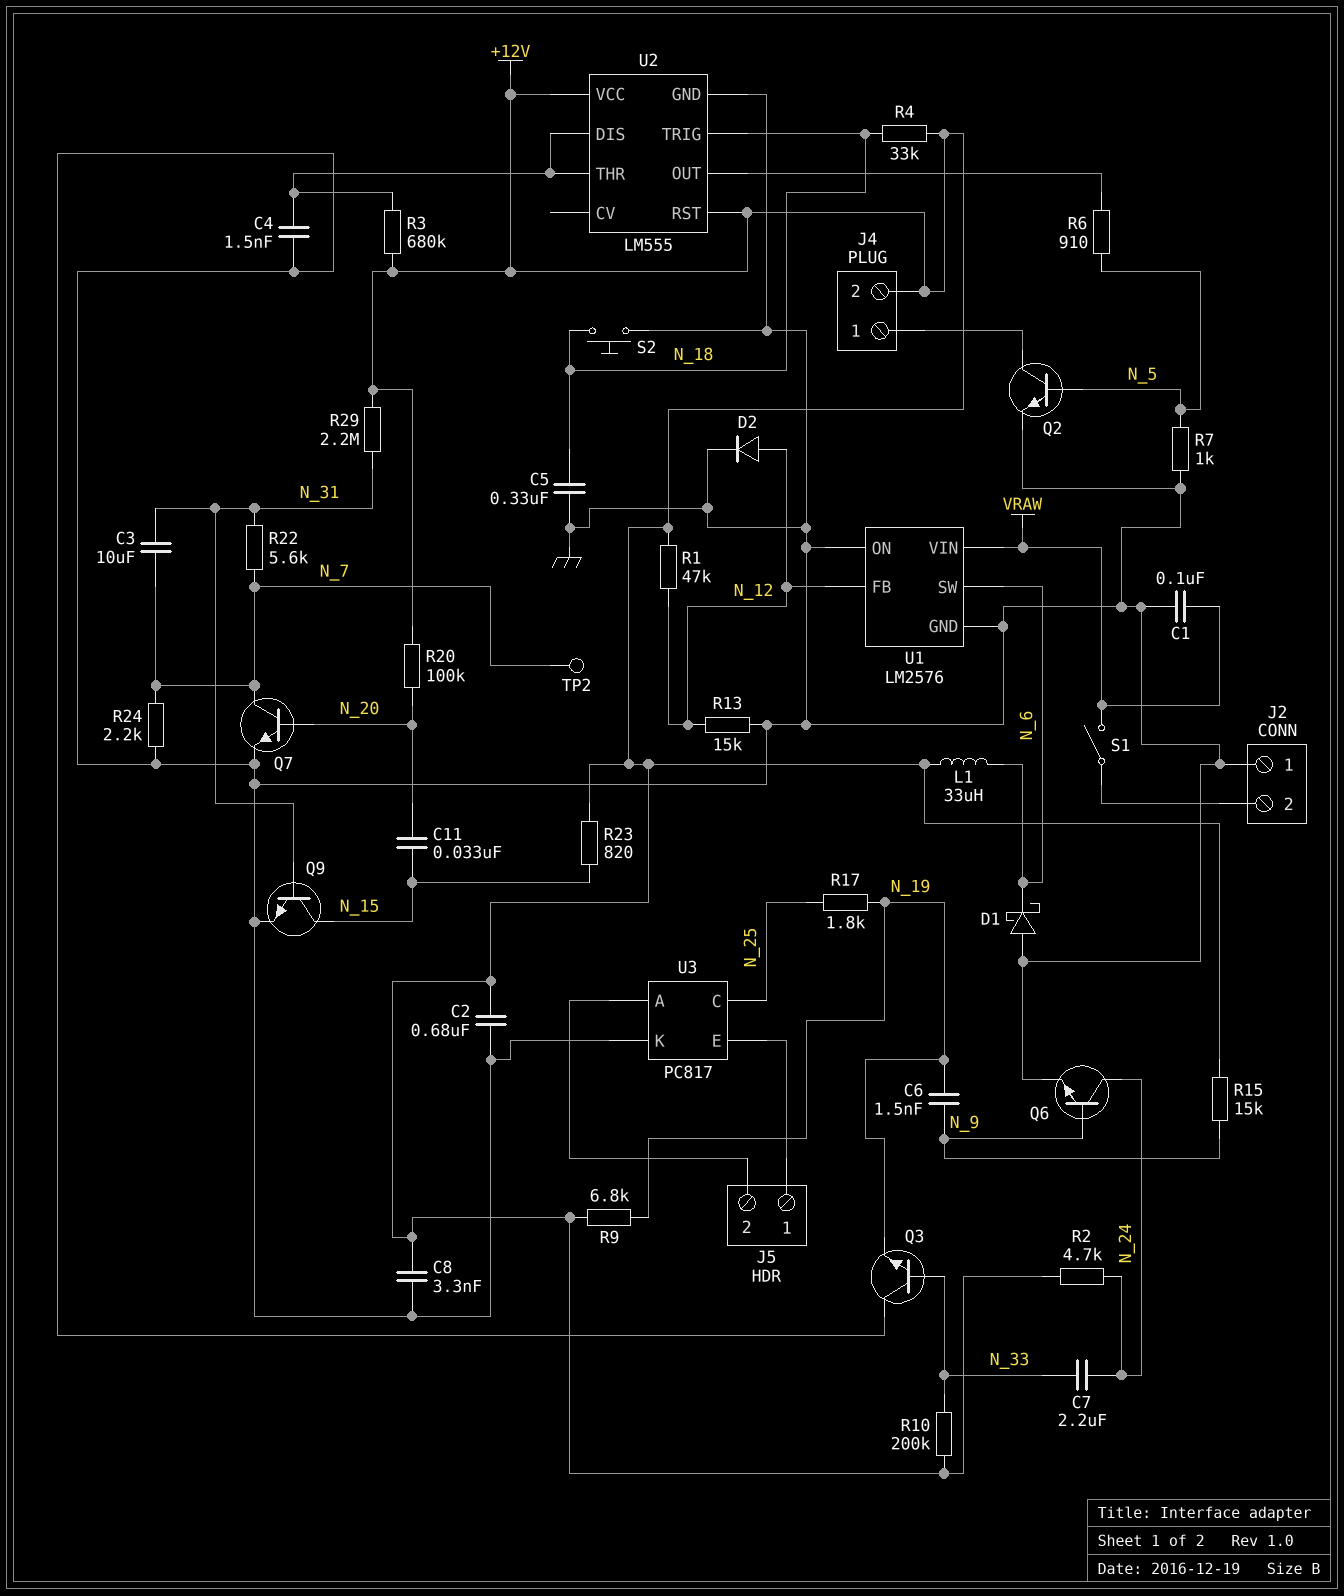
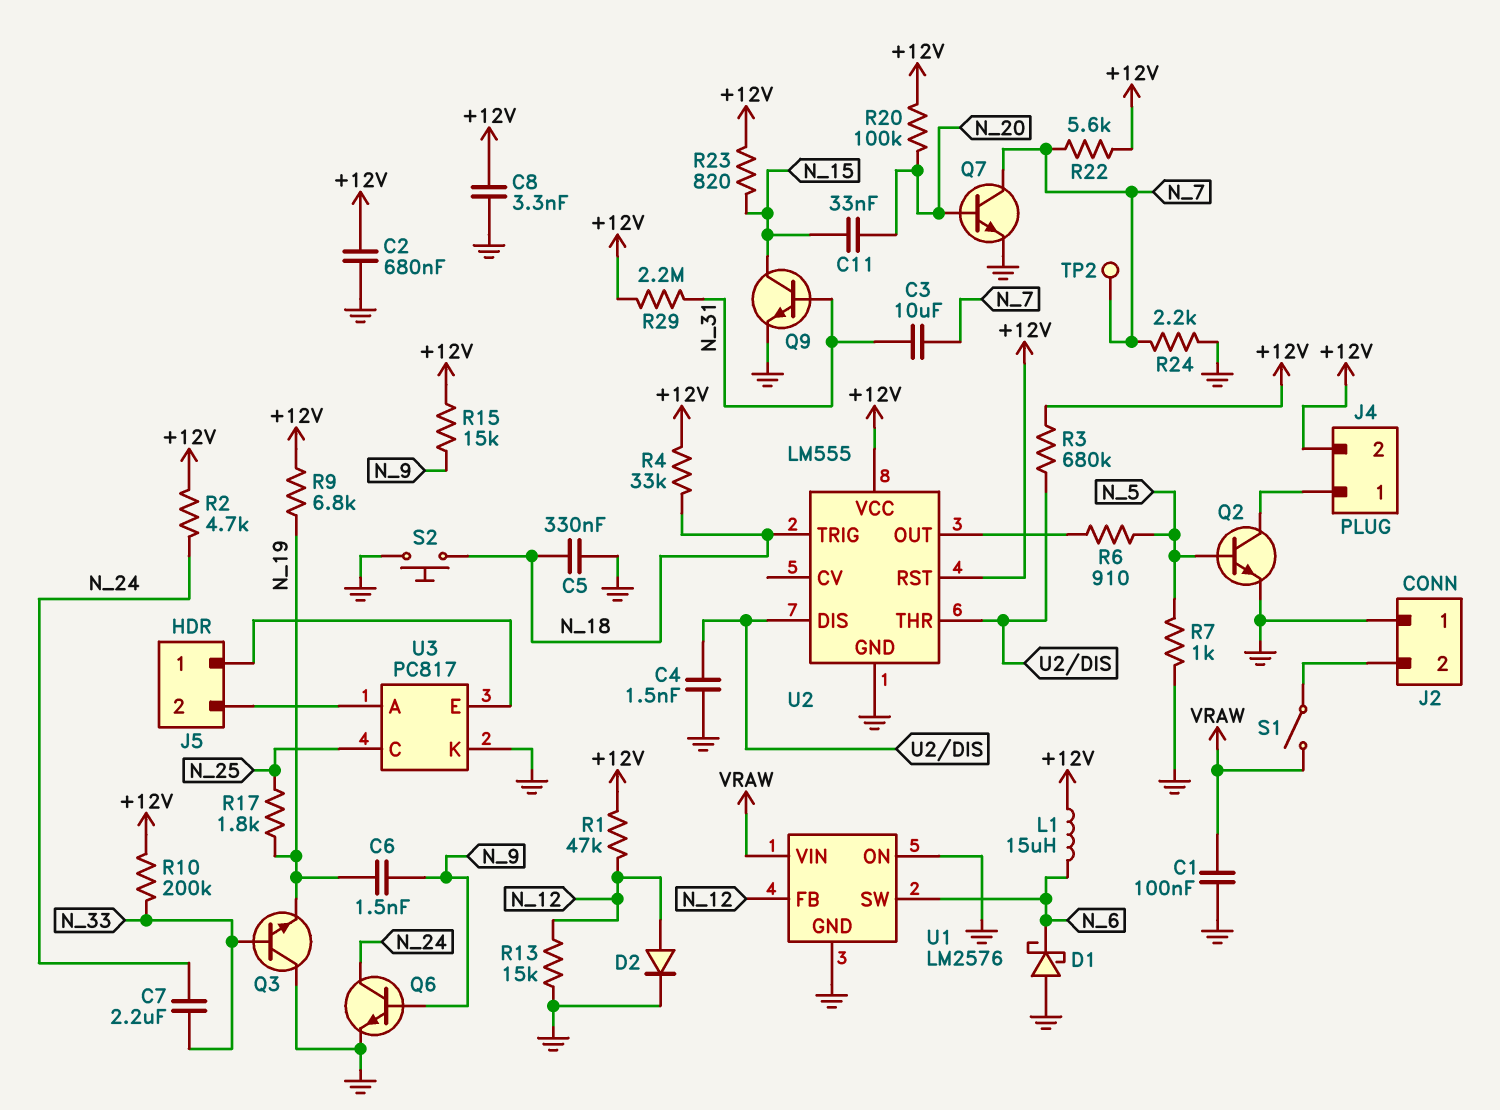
L1: 33uH (+12V, N_6) -> 15uH (+12V, N_6)
R22: 5.6k (N_7, N_31) -> 5.6k (+12V, N_7)

